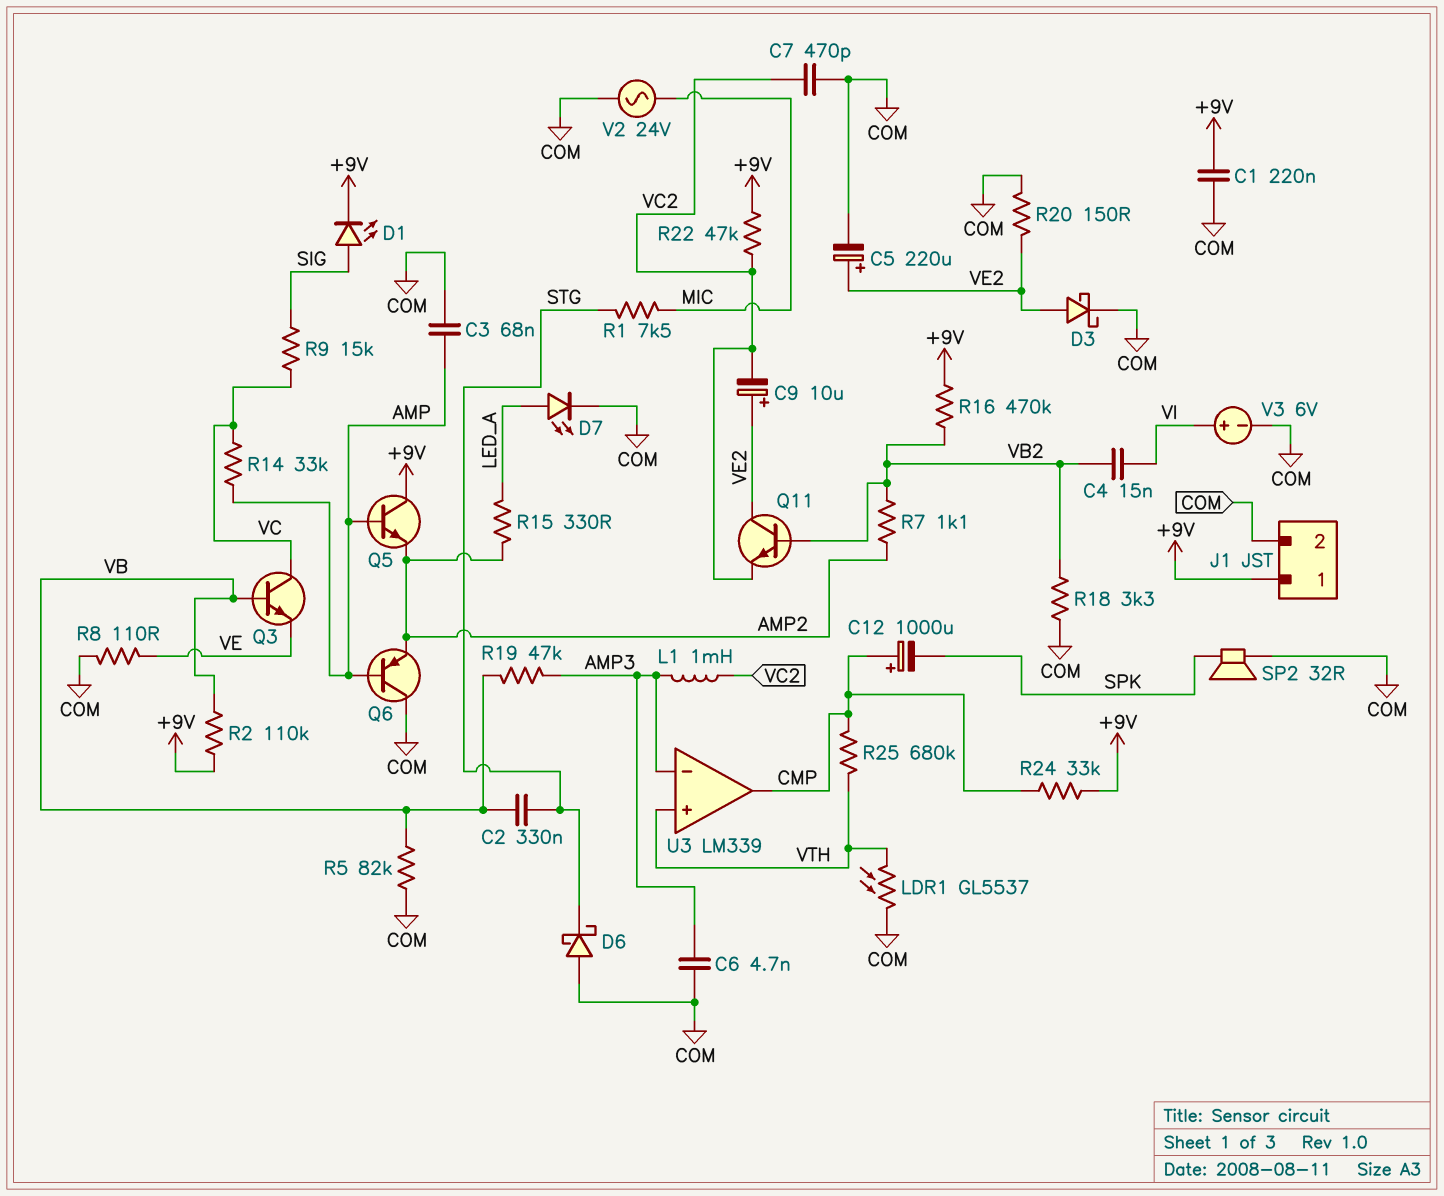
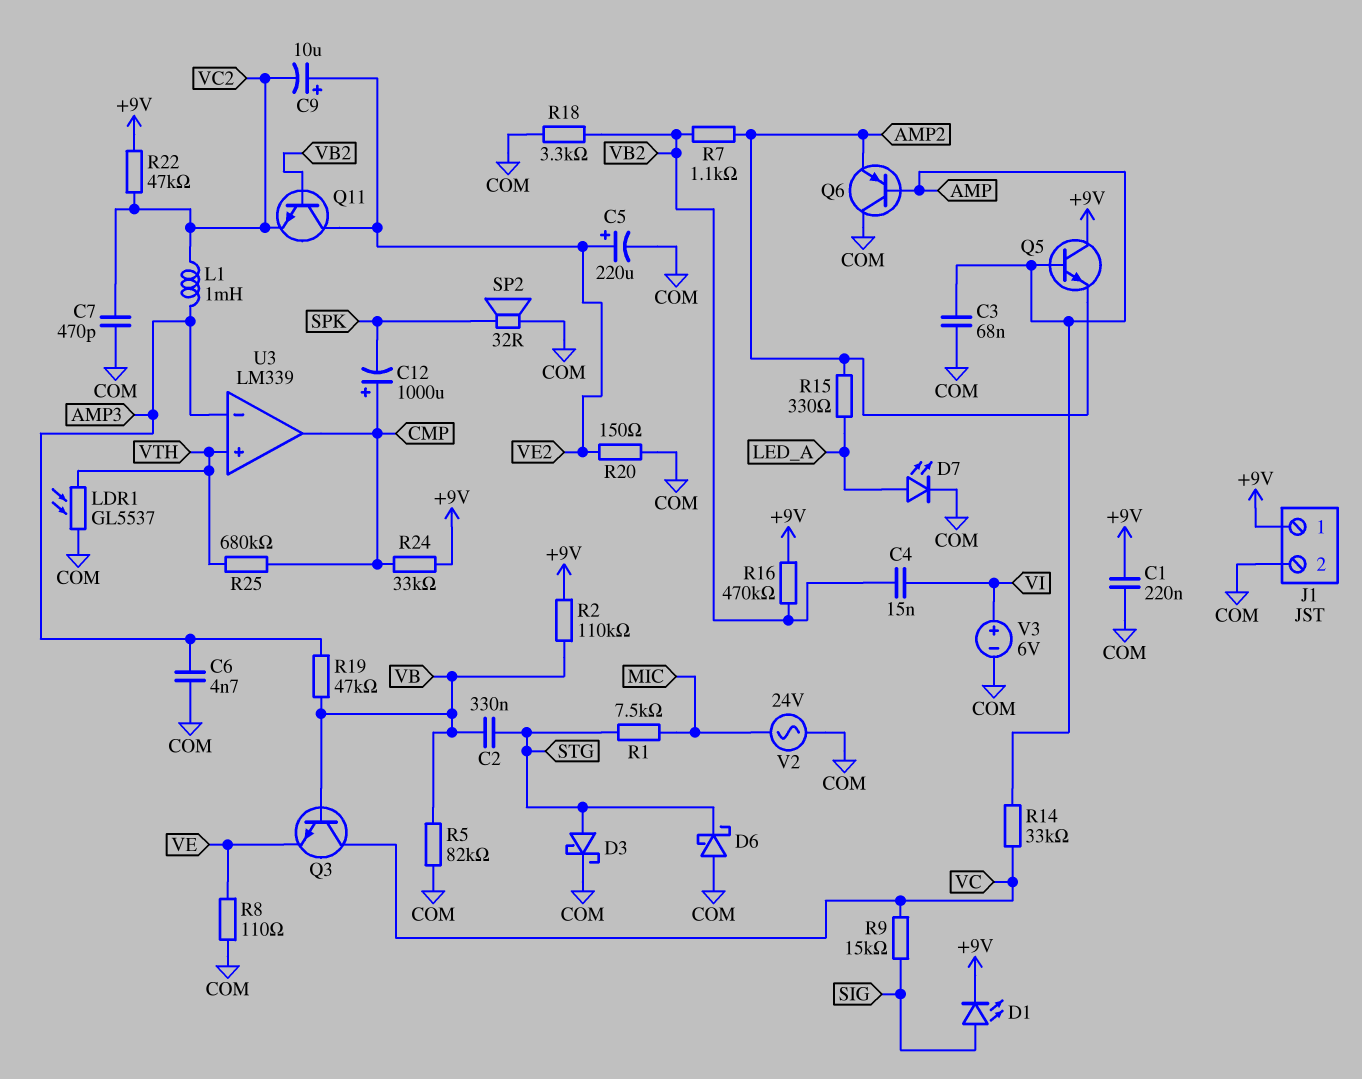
D3: schottky (A VE2, K COM) -> schottky (A STG, K COM)

